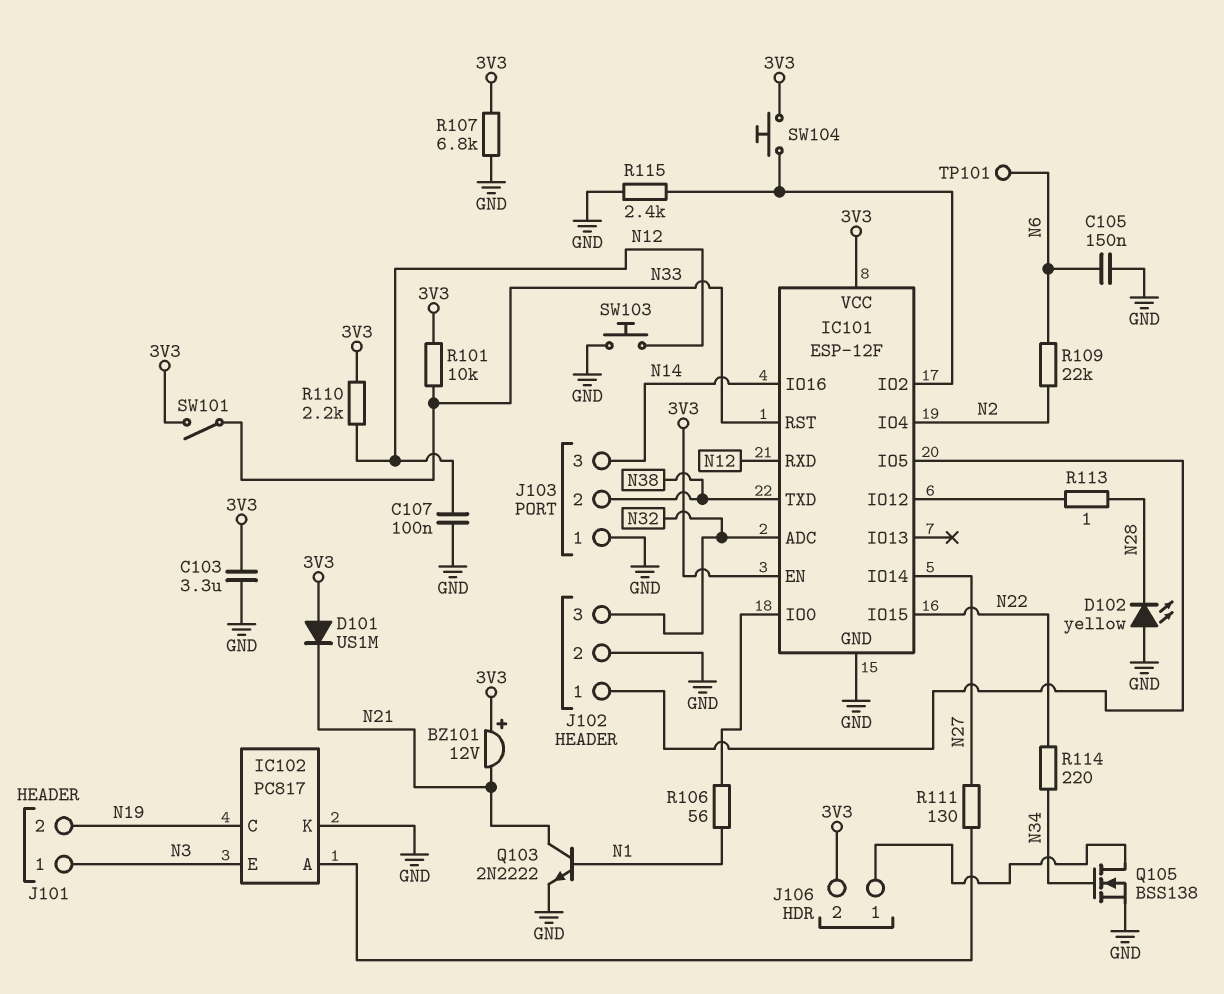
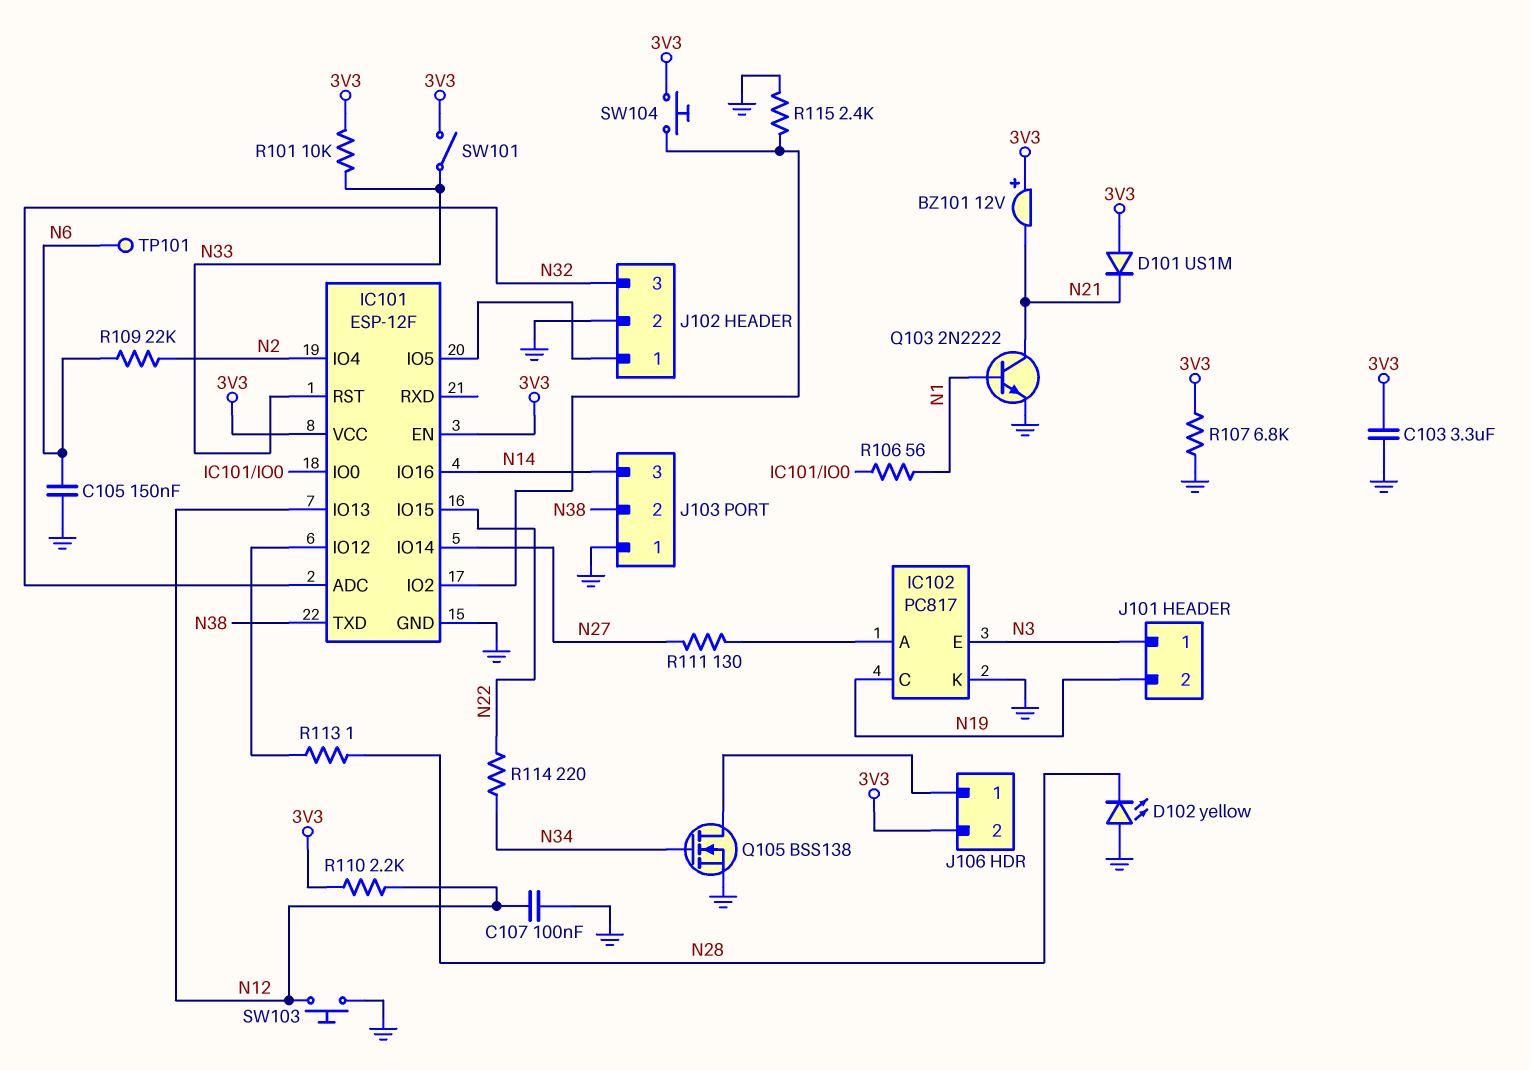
IC101 pin IO13: none -> N12
IC101 pin RXD: N12 -> none

